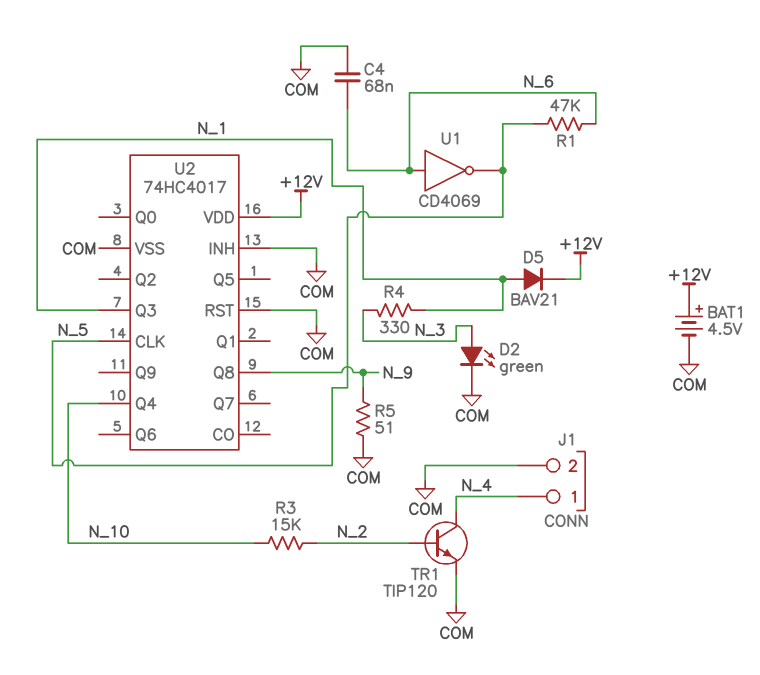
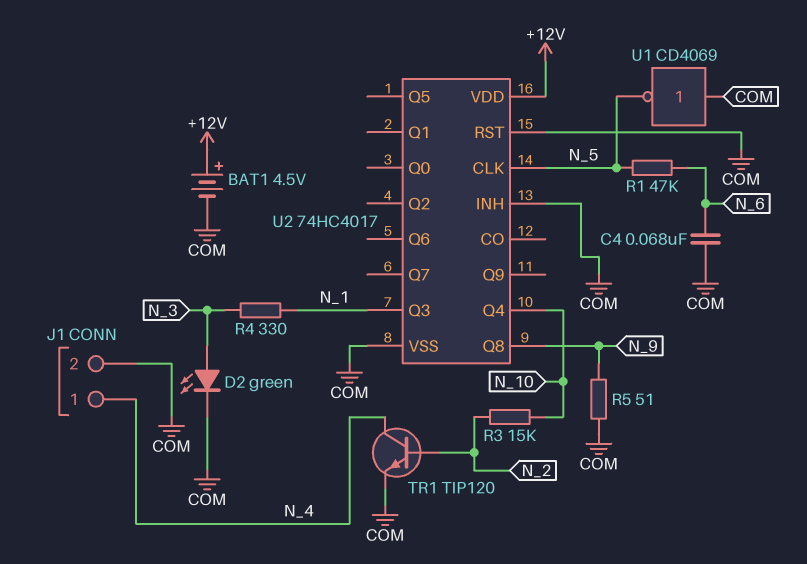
D5: diode BAV21 (A N_1, K +12V) -> none
U1: NOT CD4069 (in N_6, out N_5) -> NOT CD4069 (in COM, out N_5)

